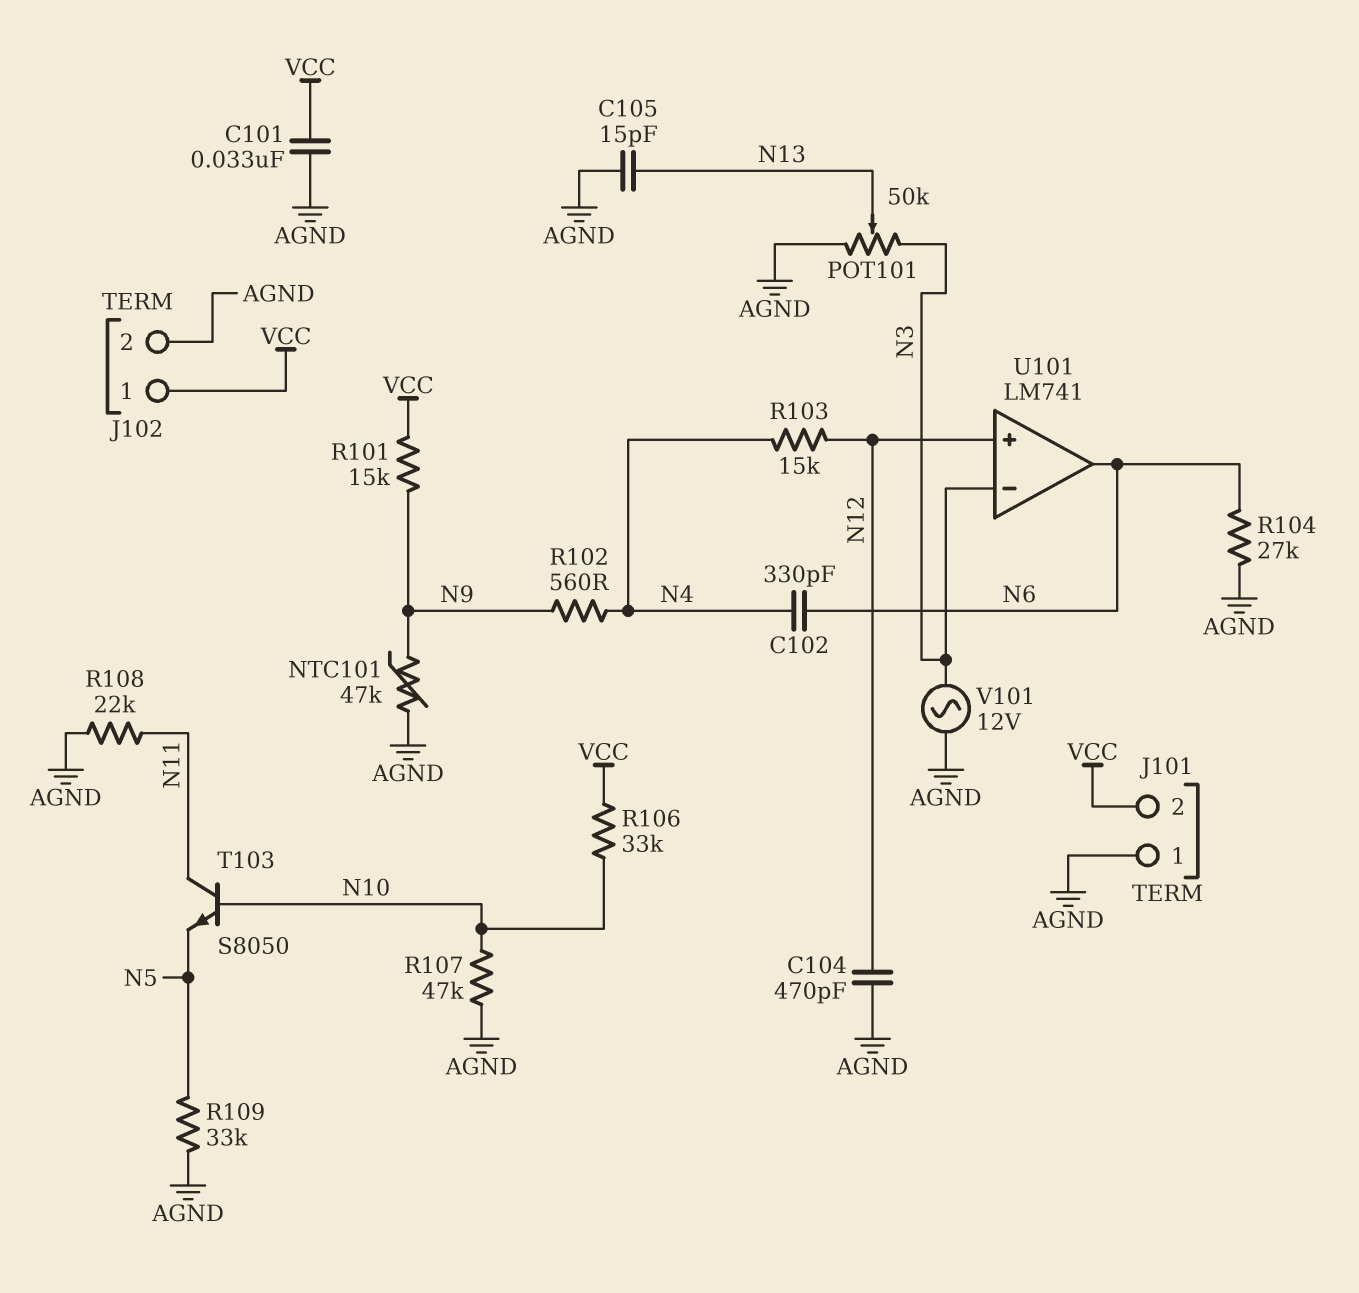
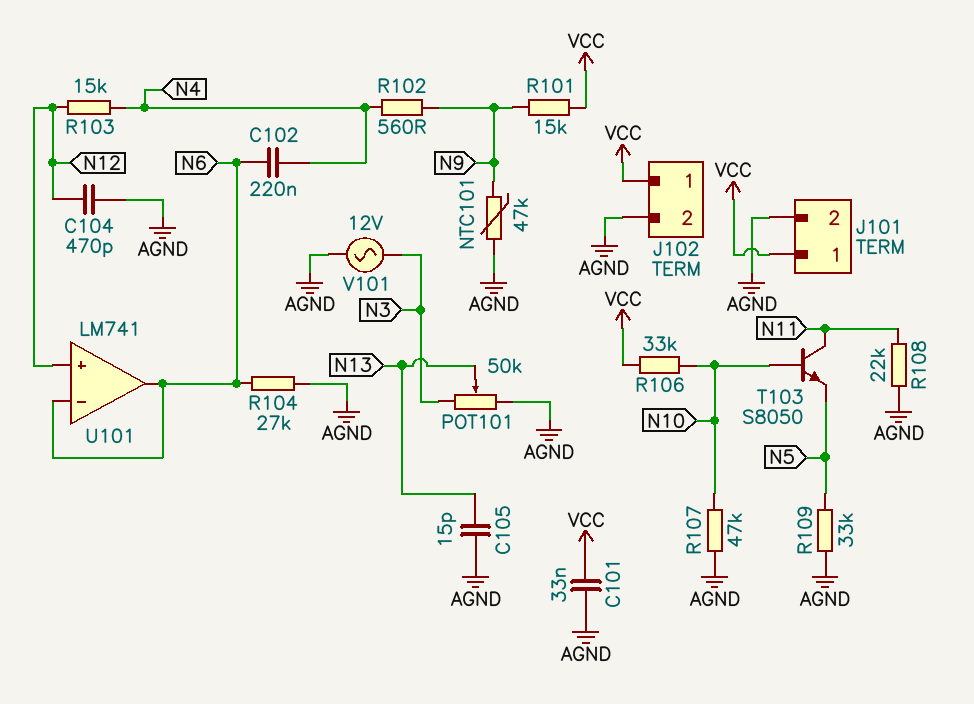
C102: 330pF (N4, N6) -> 220nF (N4, N6)
J101 pin 1: AGND -> VCC
J101 pin 2: VCC -> AGND
U101 pin in-: N3 -> N6

